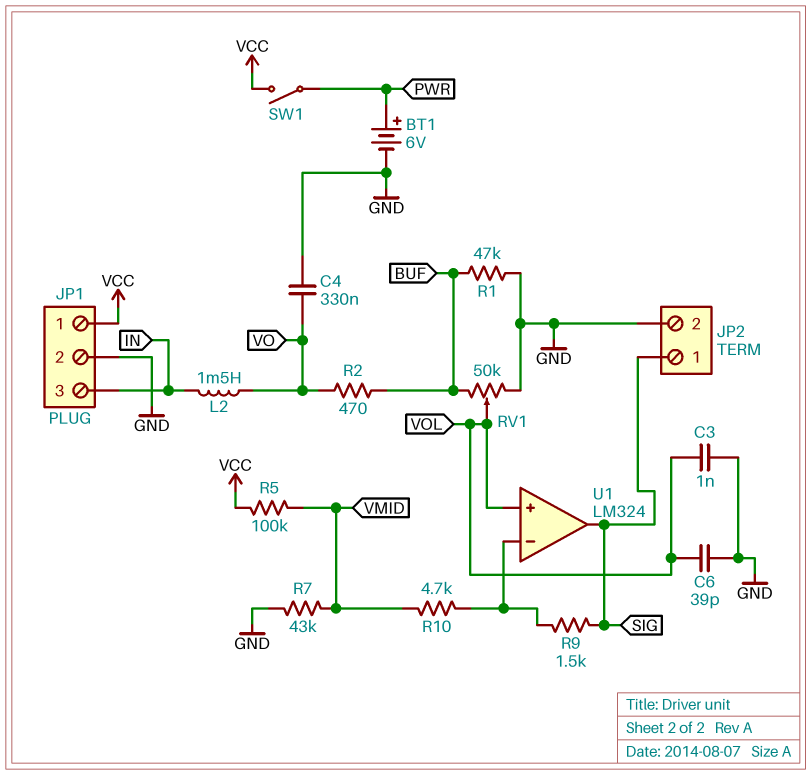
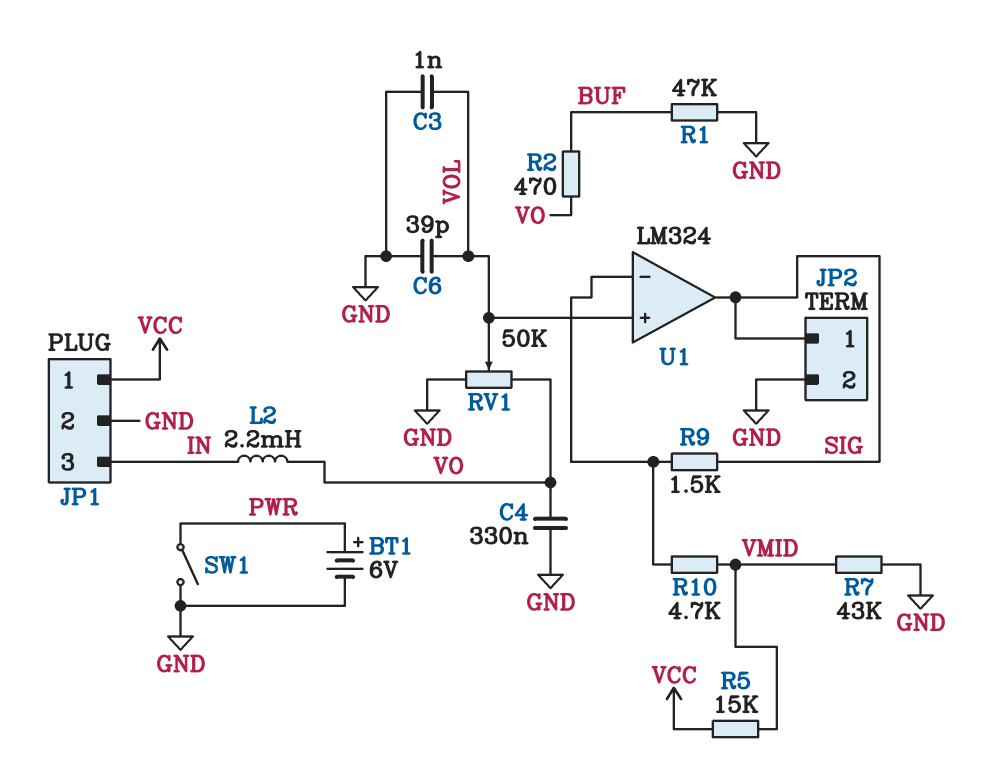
L2: 1.5mH (IN, VO) -> 2.2mH (IN, VO)
R5: 100k (VCC, VMID) -> 15k (VCC, VMID)
RV1: 50k (BUF, GND, wiper VOL) -> 50k (GND, VO, wiper VOL)
SW1: switch (PWR, VCC) -> switch (GND, PWR)

